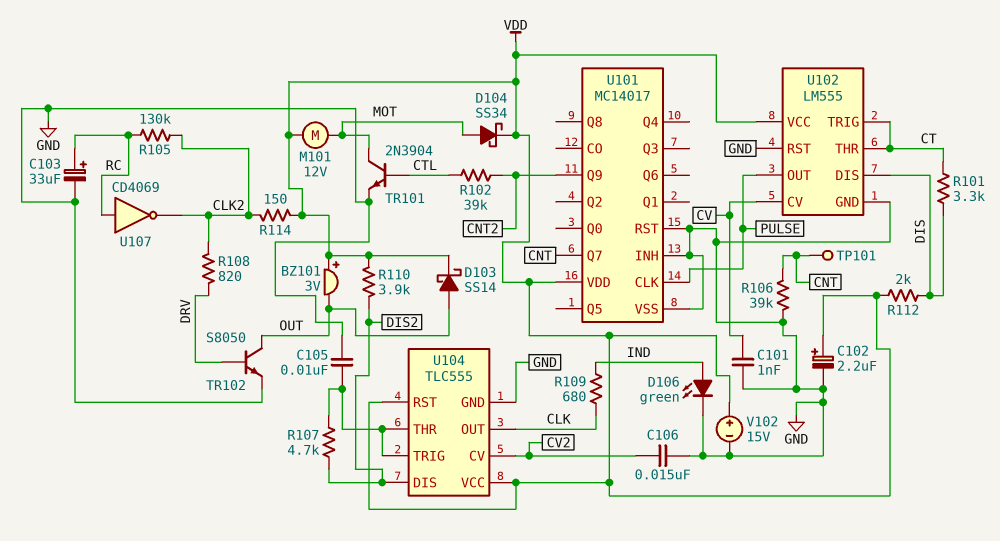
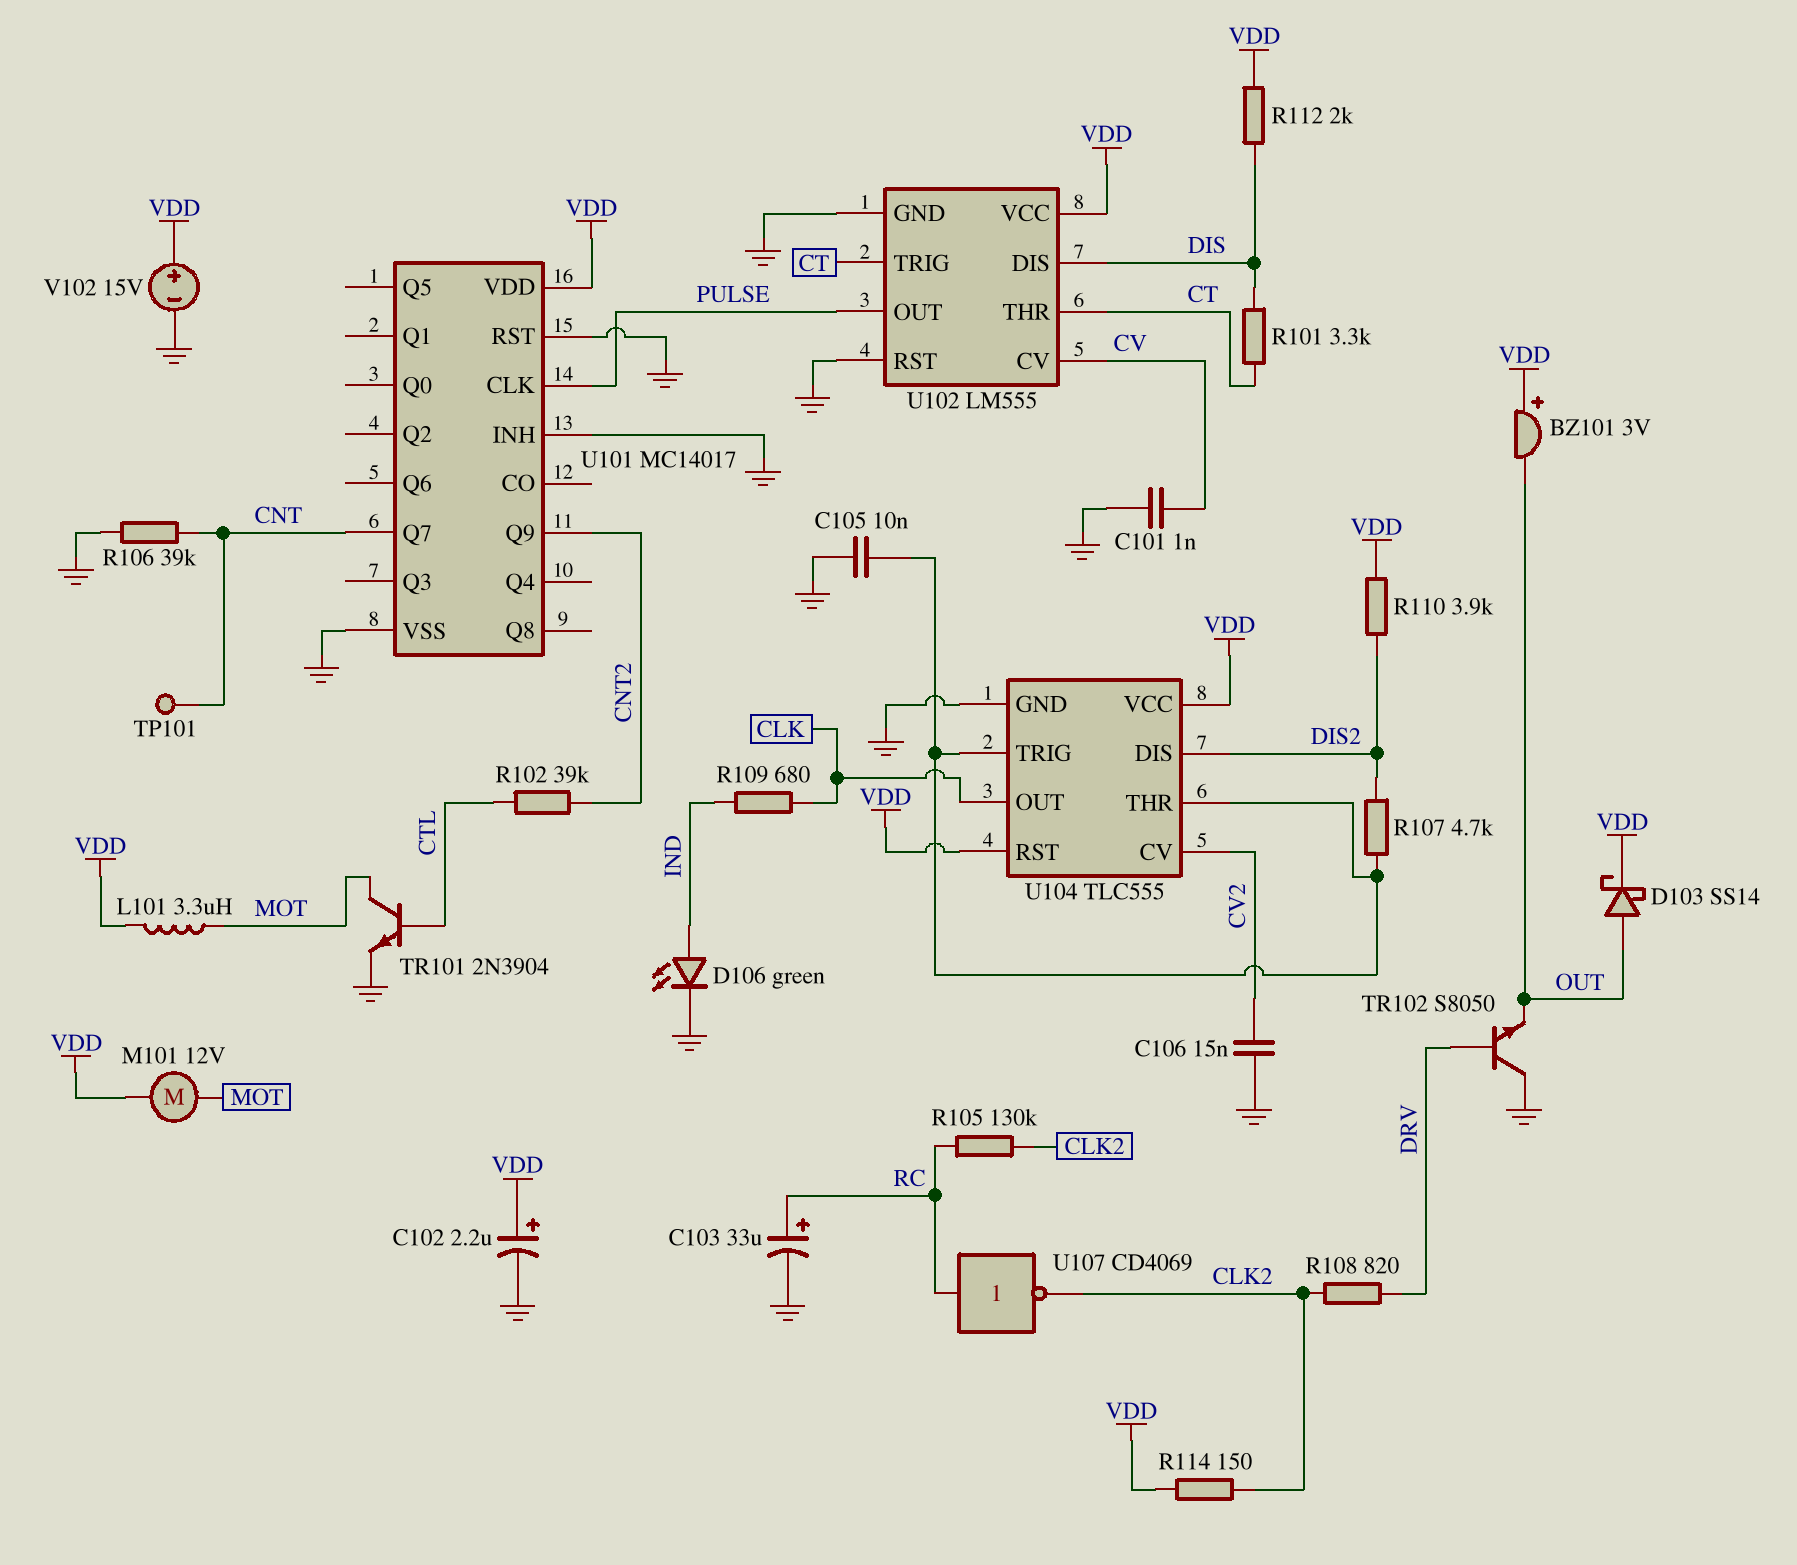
D104: schottky SS34 (A MOT, K VDD) -> none
L101: none -> 3.3uH (MOT, VDD)
TR102: NPN S8050 (B DRV, C OUT, E GND) -> NPN S8050 (B DRV, C GND, E OUT)

